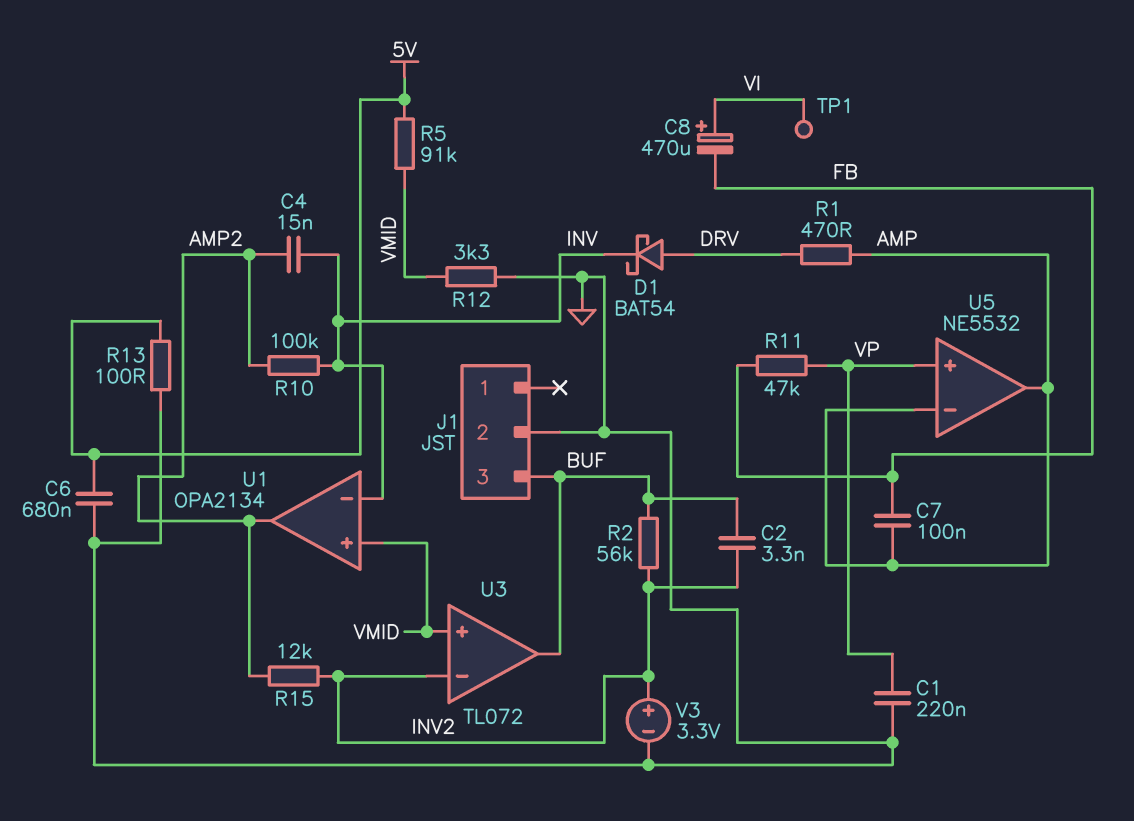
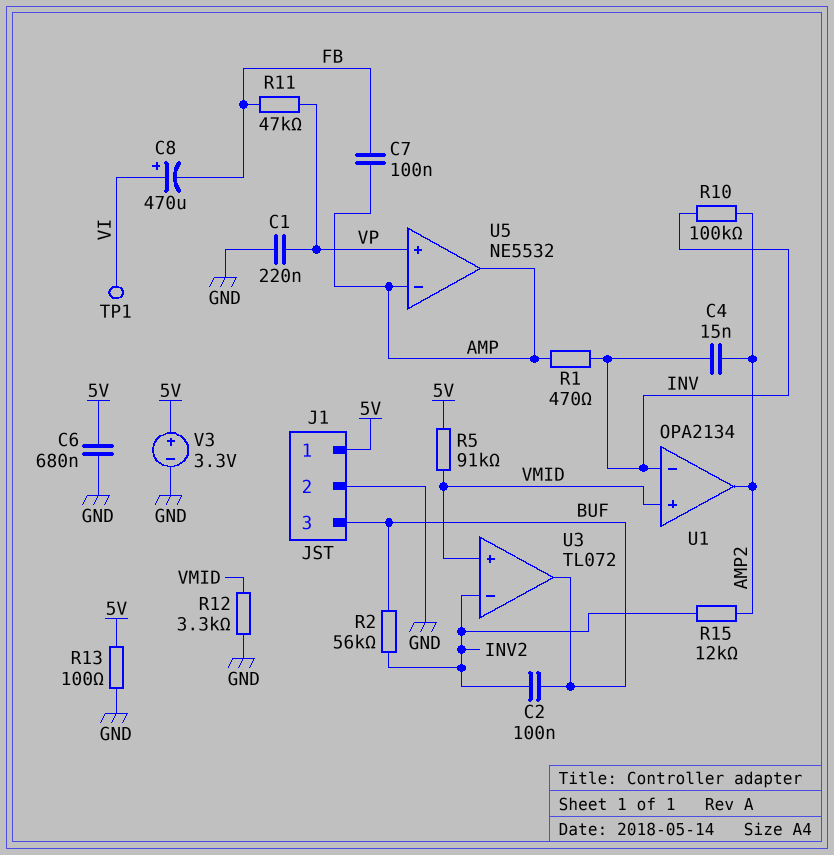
C2: 3.3nF (BUF, INV2) -> 100nF (BUF, INV2)
D1: schottky BAT54 (A DRV, K INV) -> none
J1 pin 1: none -> 5V
R1: 470 (AMP, DRV) -> 470 (AMP, INV)
V3: 3.3V (plus INV2, minus GND) -> 3.3V (plus 5V, minus GND)

